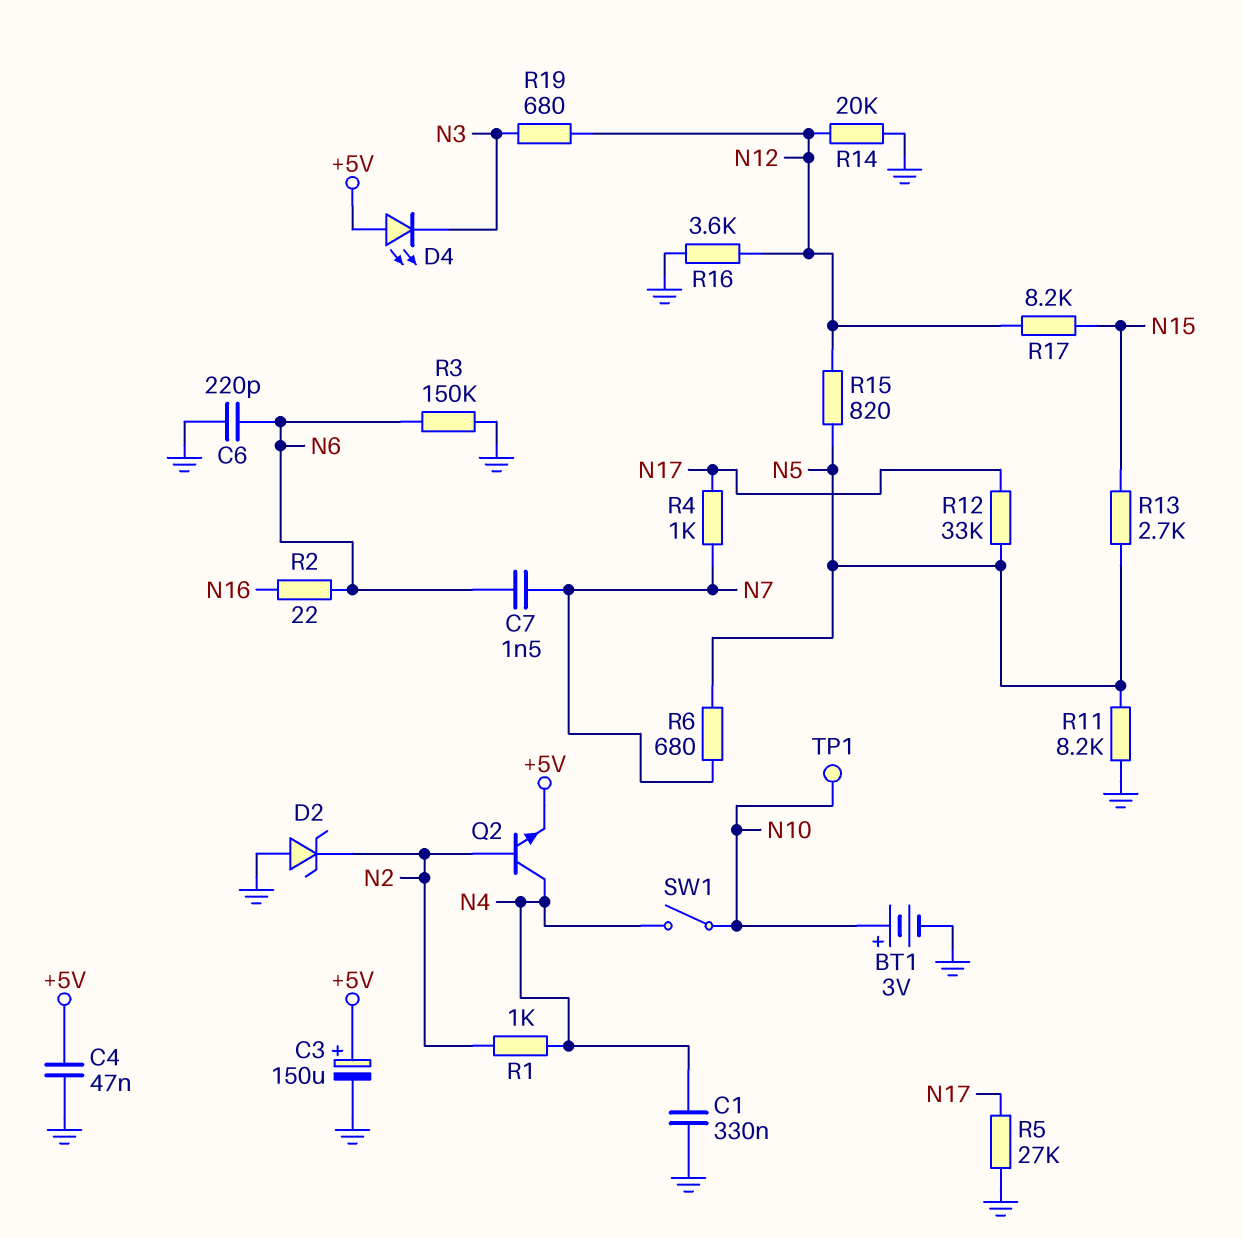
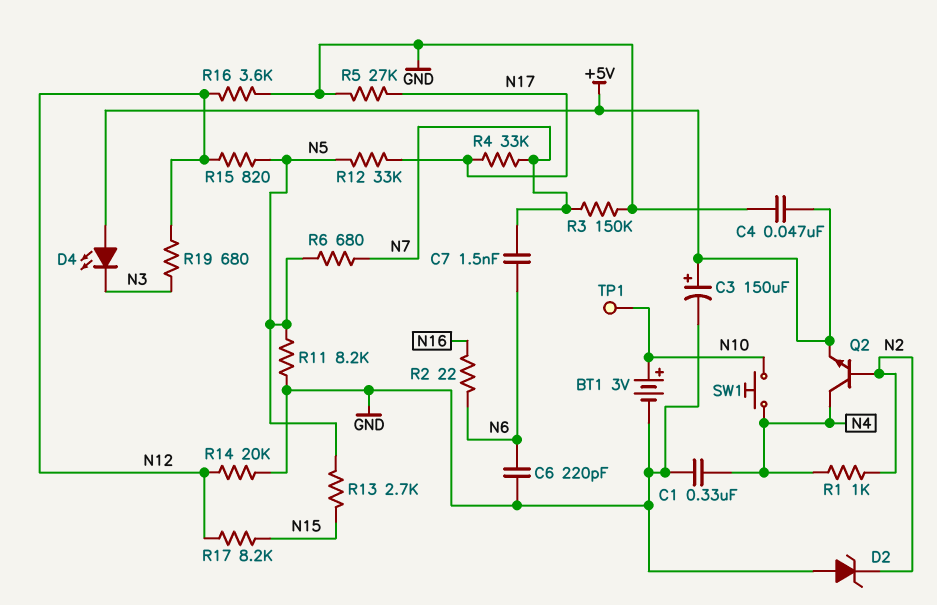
R3: 150k (GND, N6) -> 150k (GND, N7)
R4: 1k (N7, N17) -> 33k (N7, N17)
SW1: switch (N4, N10) -> button (N4, N10)

